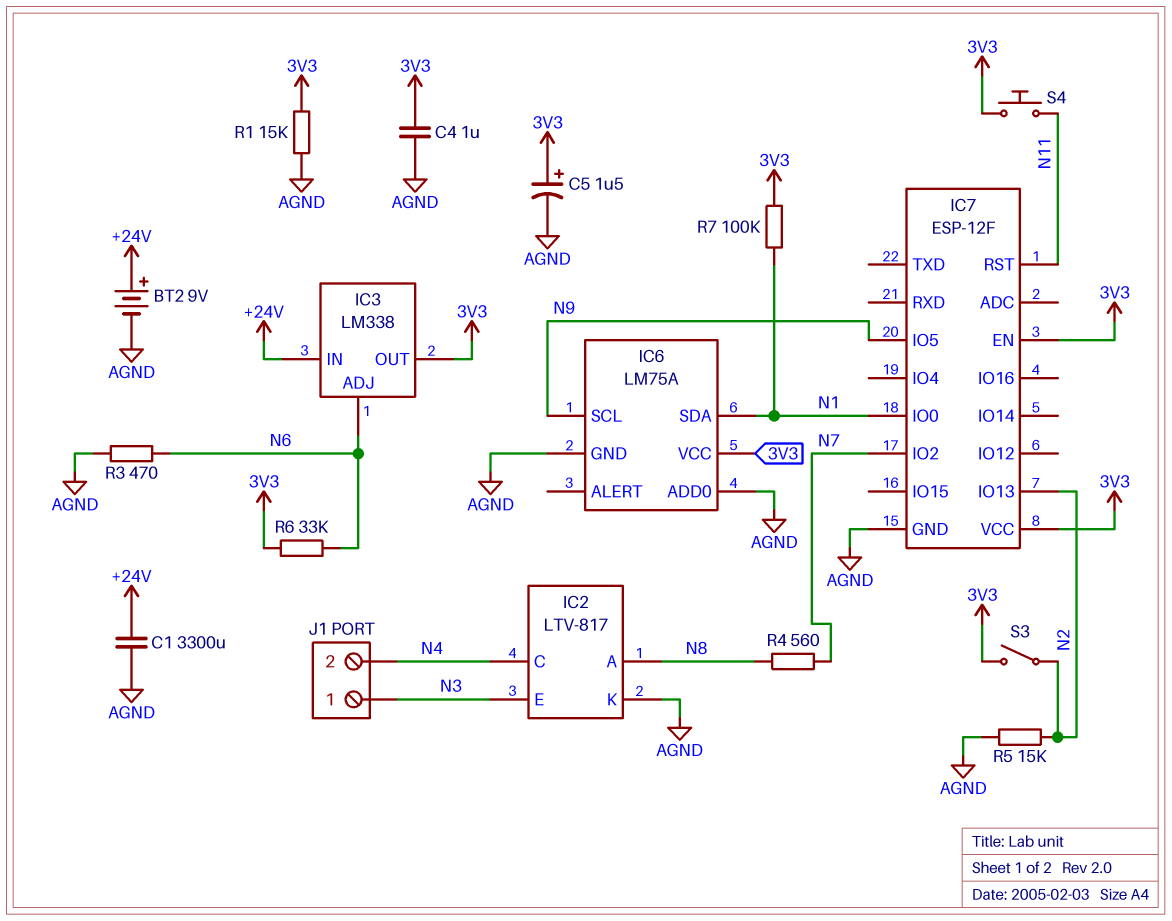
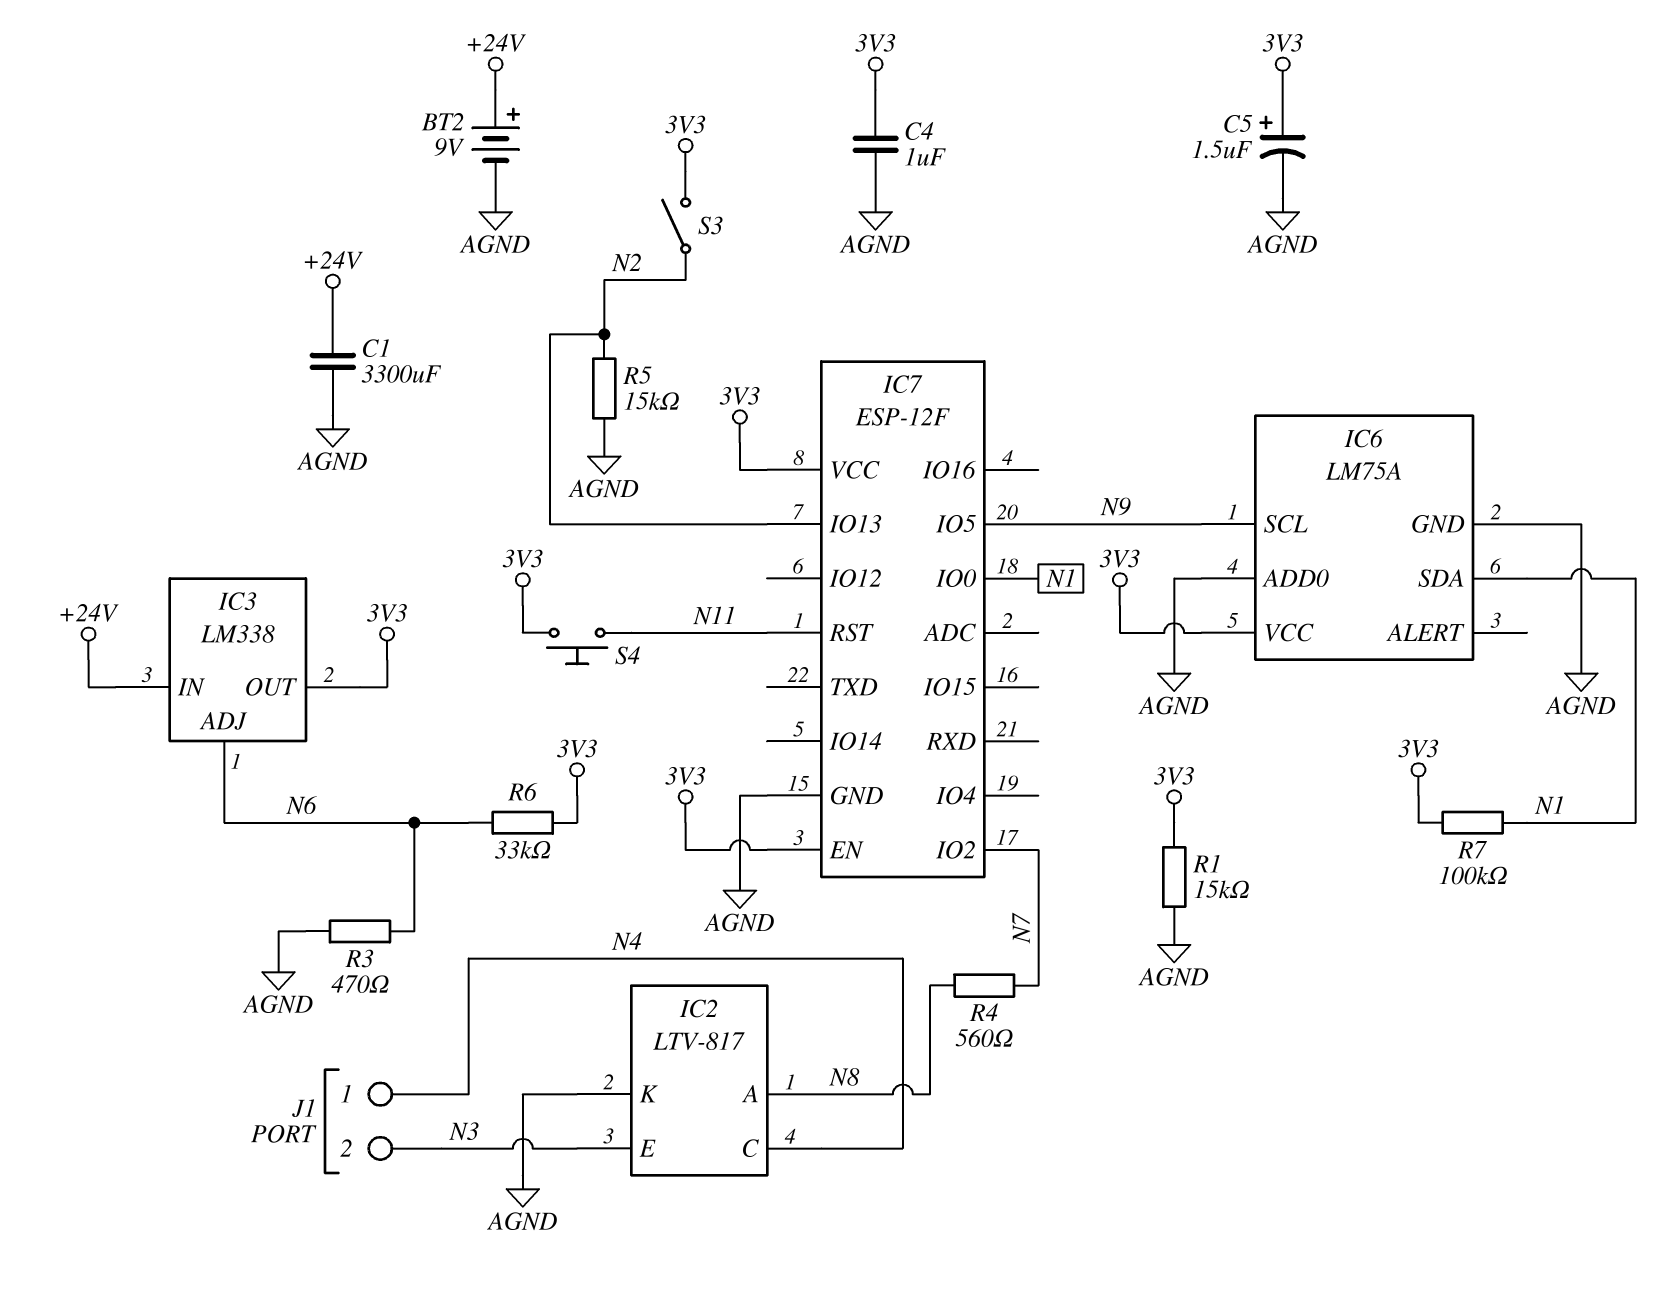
J1 pin 1: N3 -> N4
J1 pin 2: N4 -> N3

